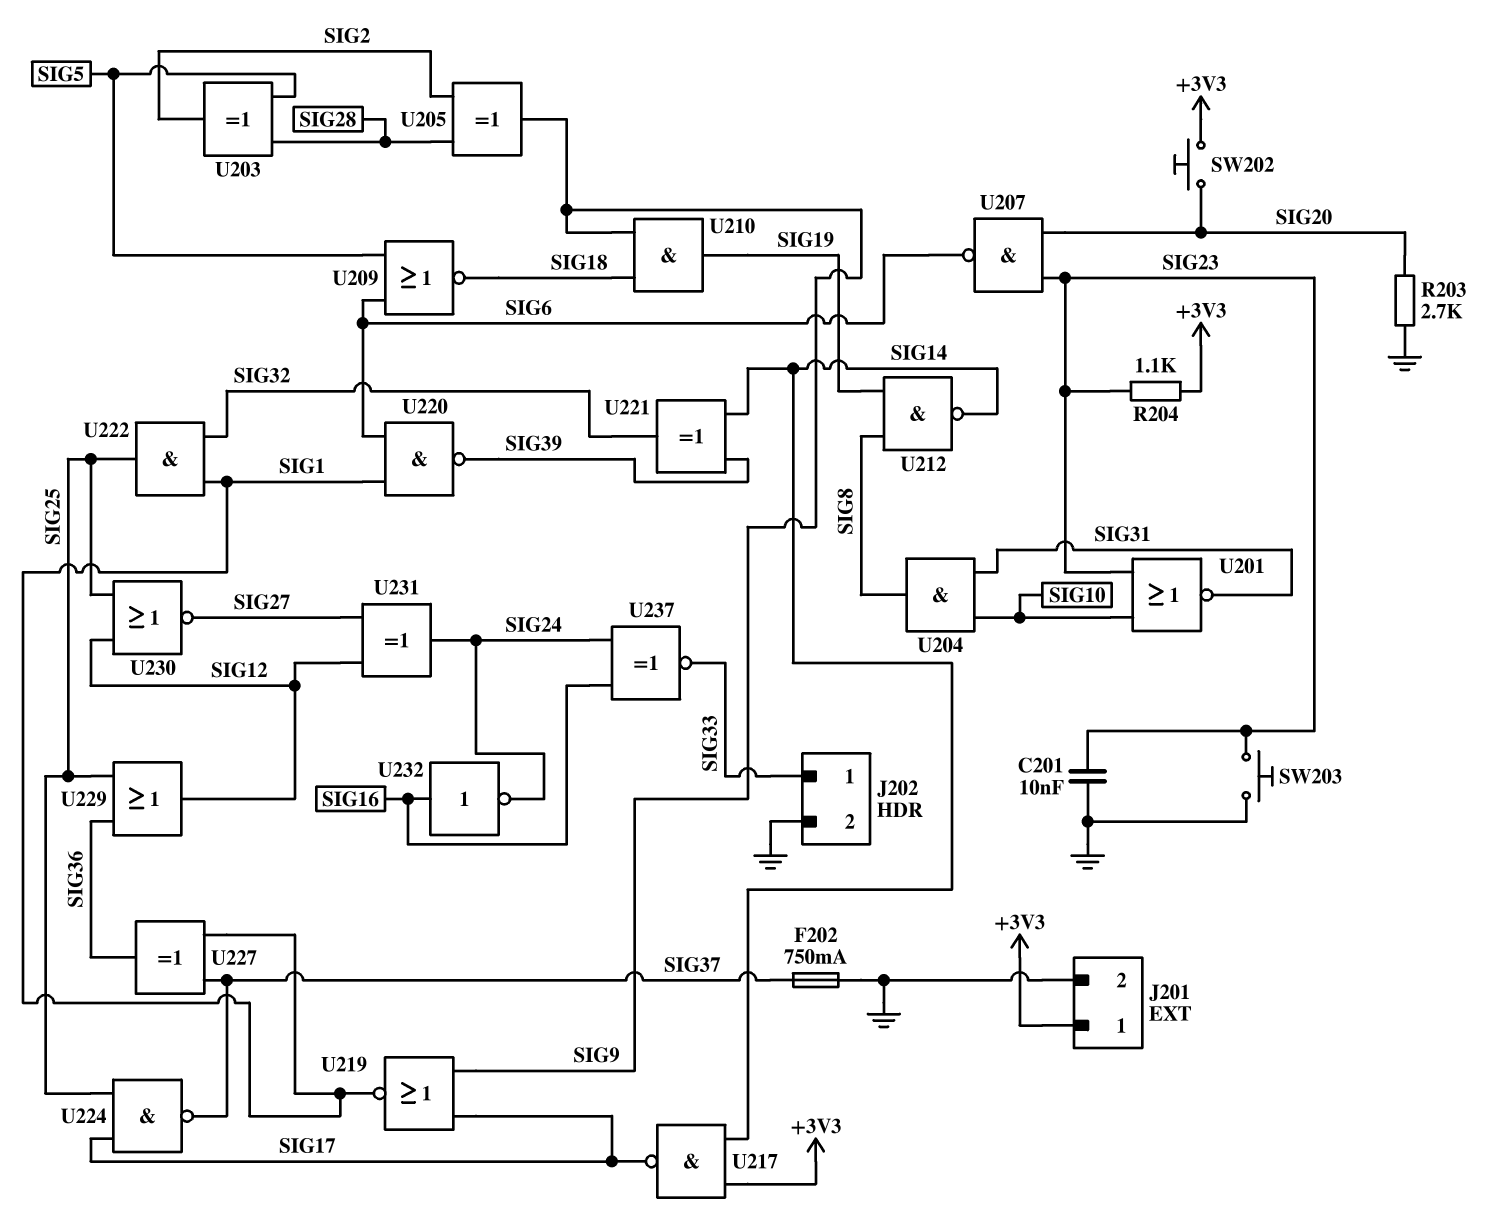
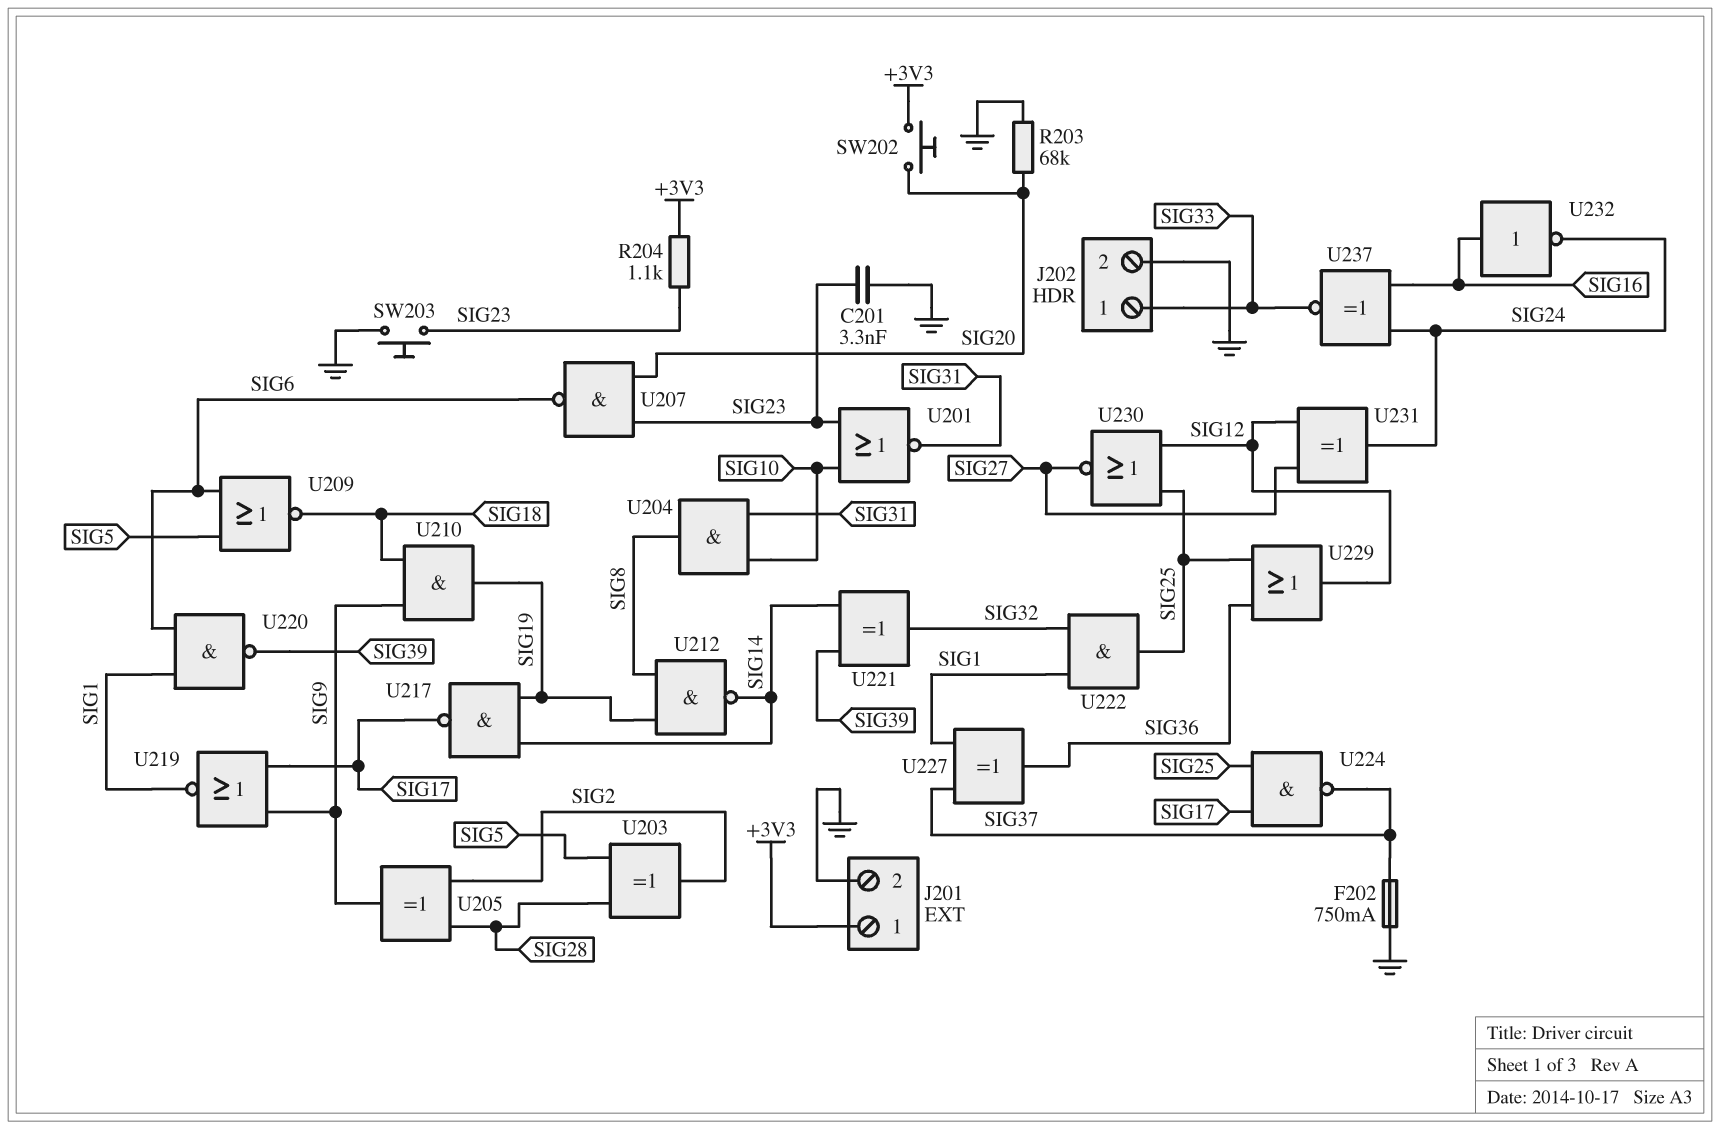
C201: 10nF (GND, SIG23) -> 3.3nF (GND, SIG23)
R203: 2.7k (GND, SIG20) -> 68k (GND, SIG20)
U217: NAND (in +3V3, in SIG14, out SIG17) -> NAND (in SIG14, in SIG19, out SIG17)

